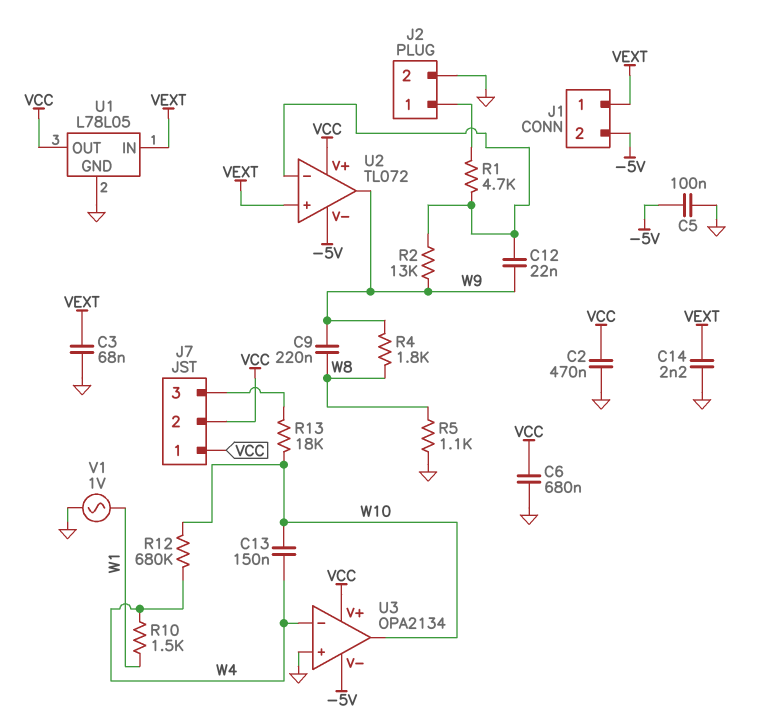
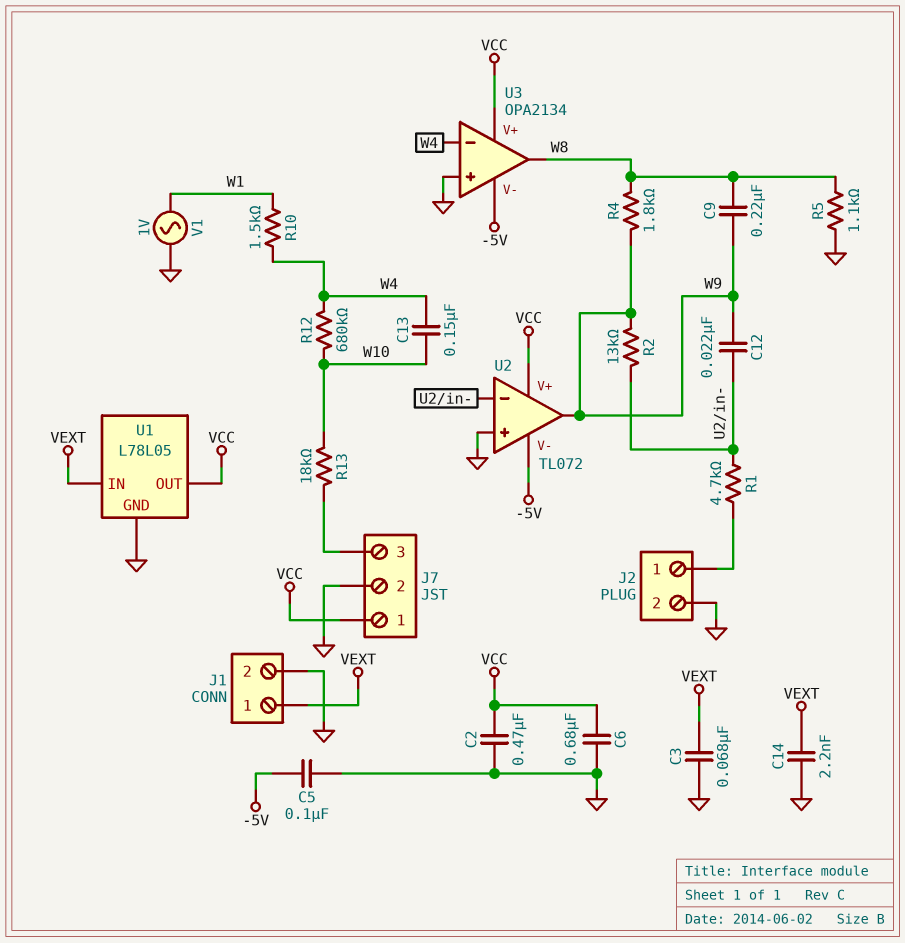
J1 pin 2: -5V -> GND
J7 pin 2: VCC -> GND
U2 pin in+: VEXT -> GND
U3 pin out: W10 -> W8

